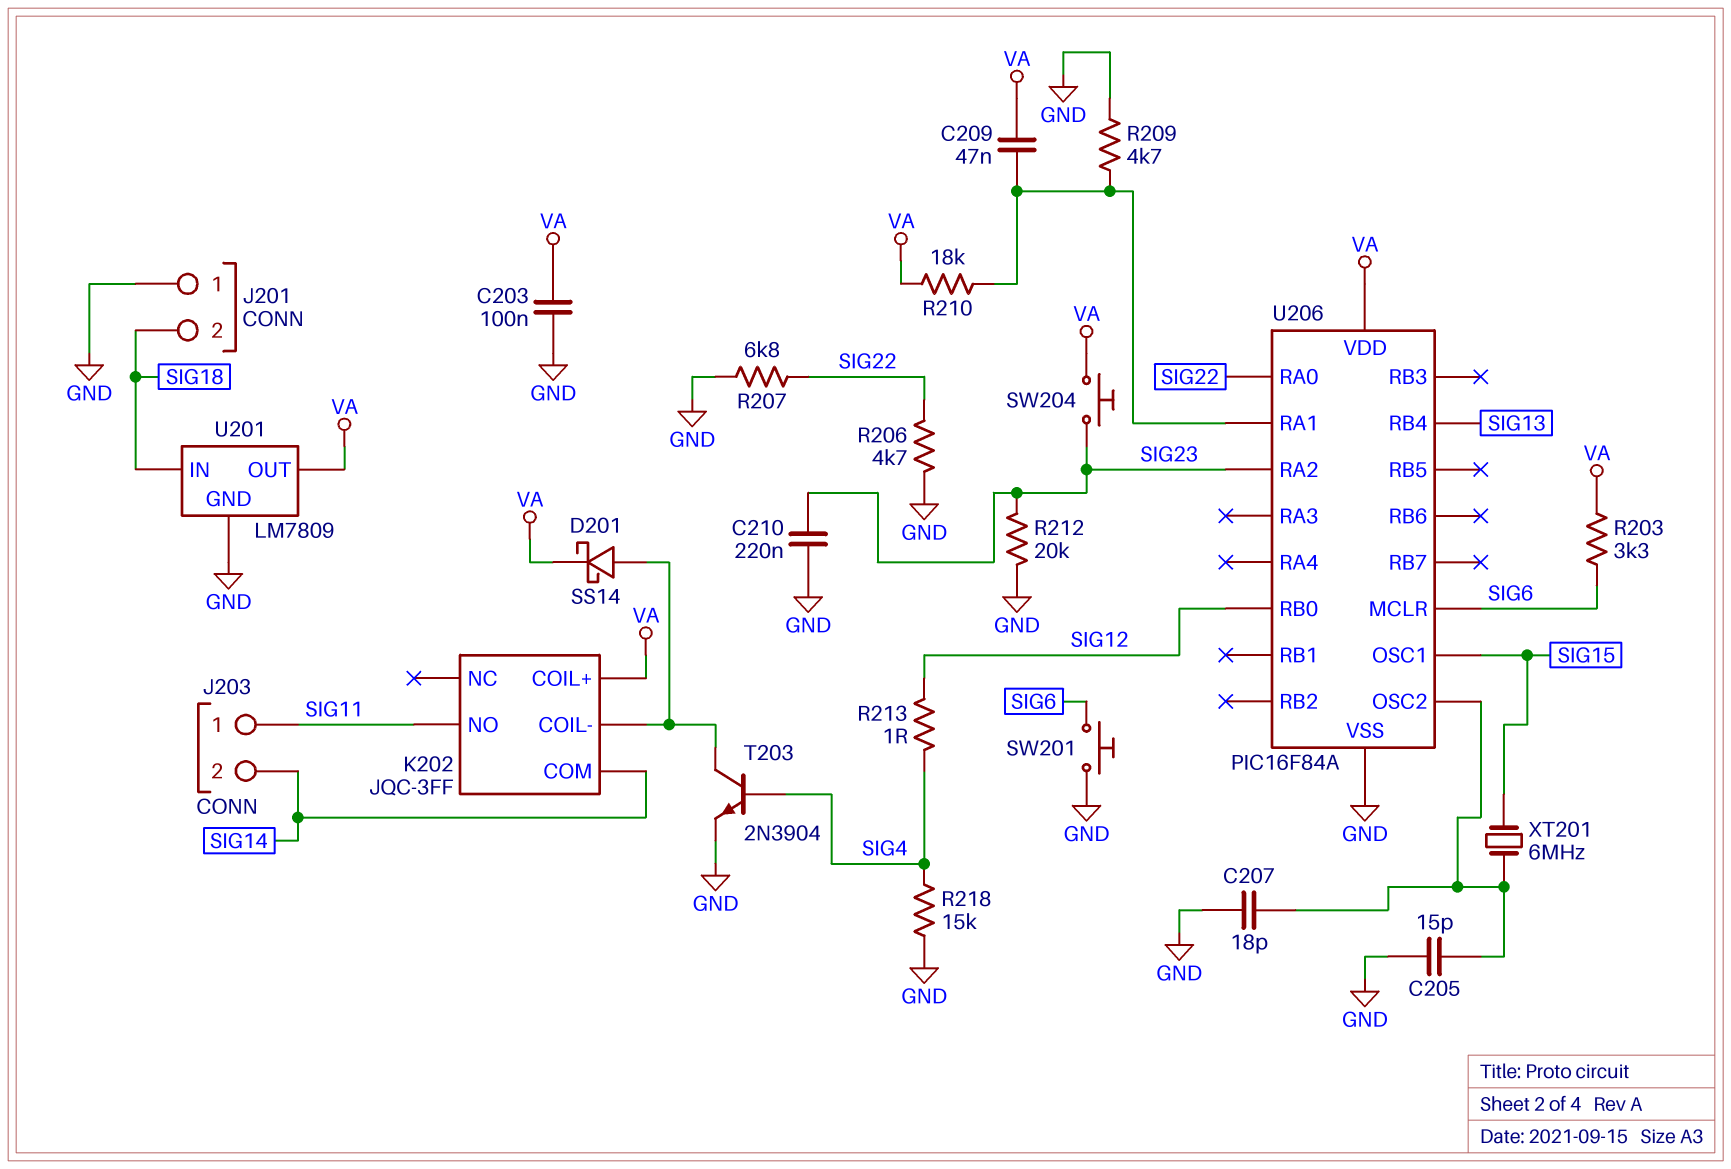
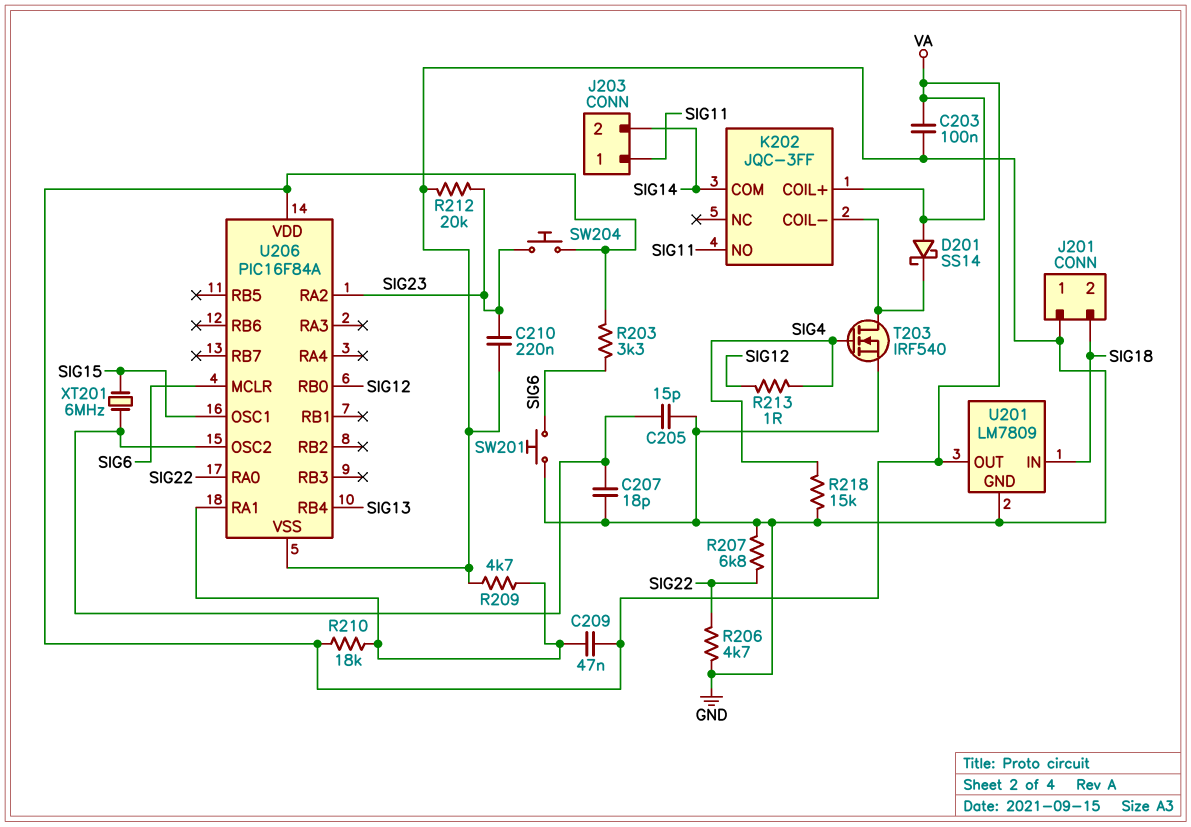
D201: schottky SS14 (A K202/COIL-, K VA) -> schottky SS14 (A VA, K K202/COIL-)
T203: NPN 2N3904 (B SIG4, C K202/COIL-, E GND) -> NMOS IRF540 (G SIG4, D K202/COIL-, S GND)

